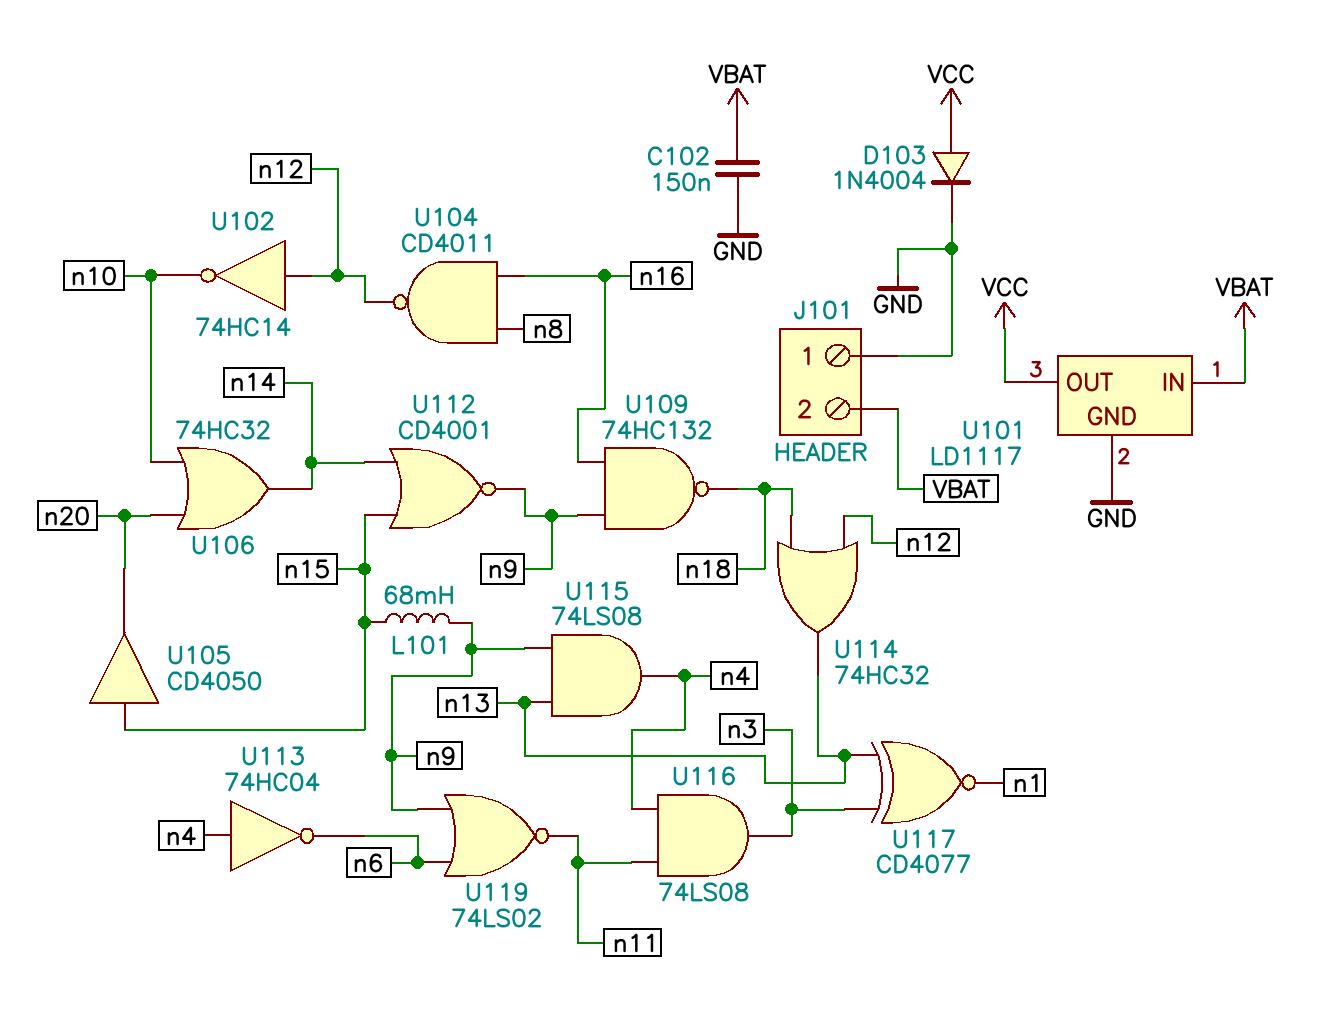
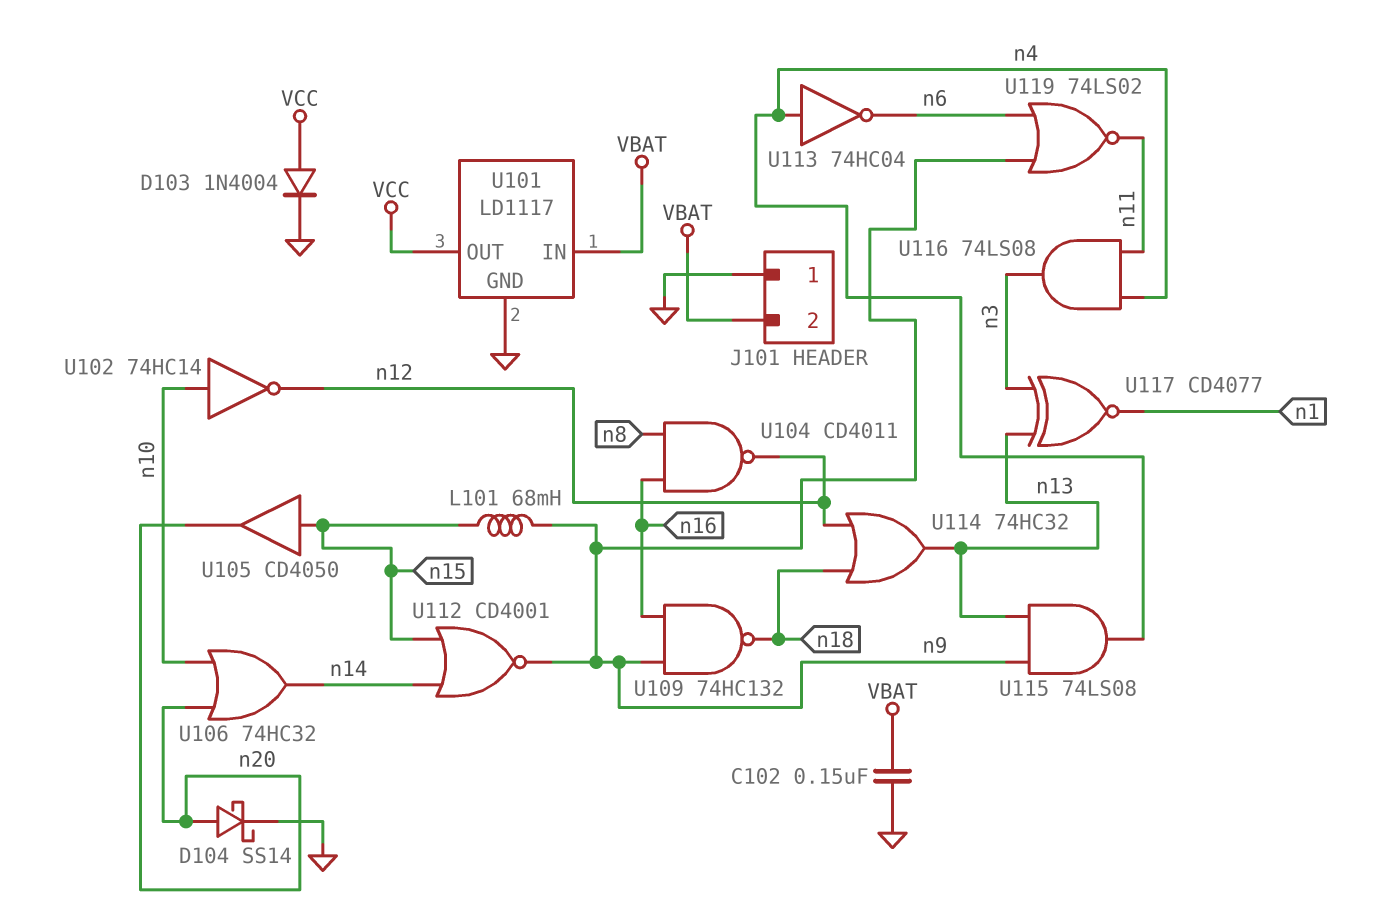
D104: none -> schottky SS14 (A n20, K GND)
U102: NOT 74HC14 (in n12, out n10) -> NOT 74HC14 (in n10, out n12)

